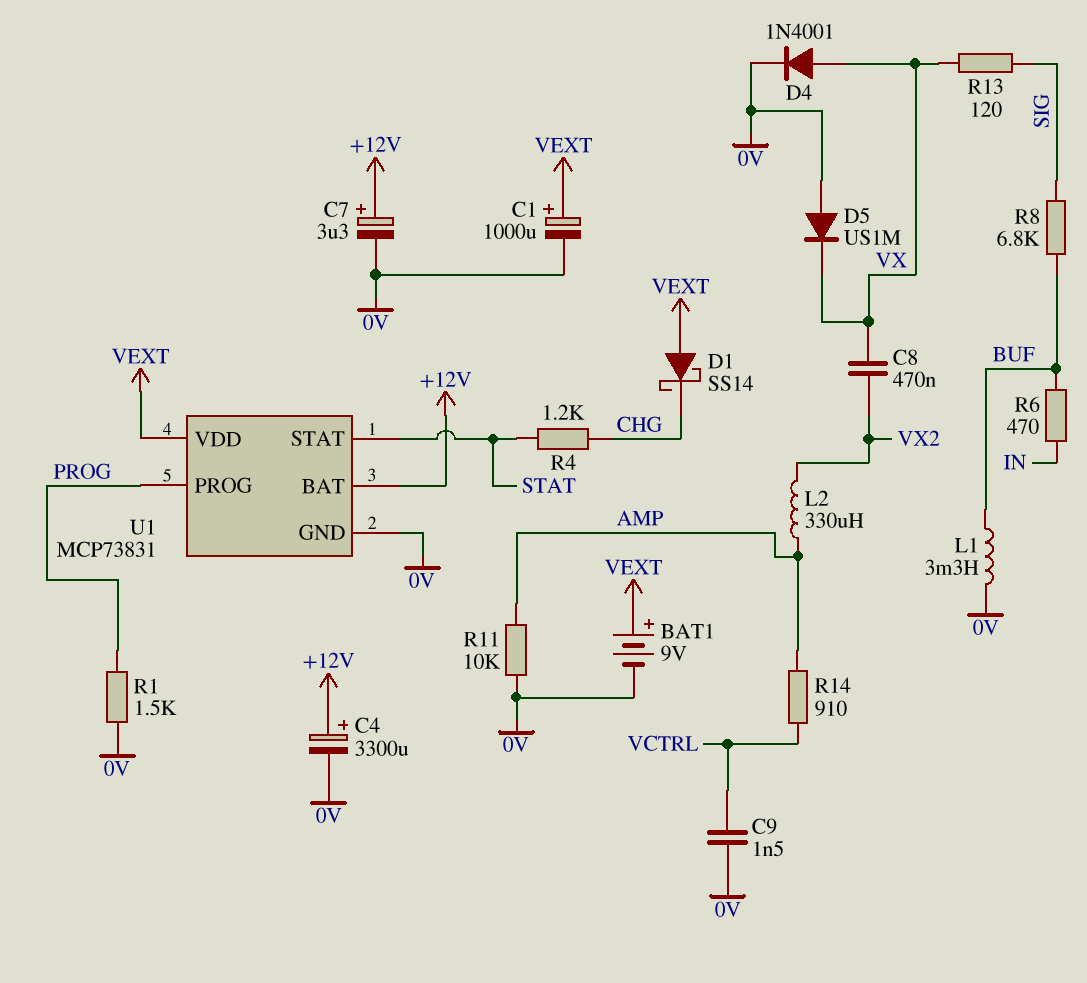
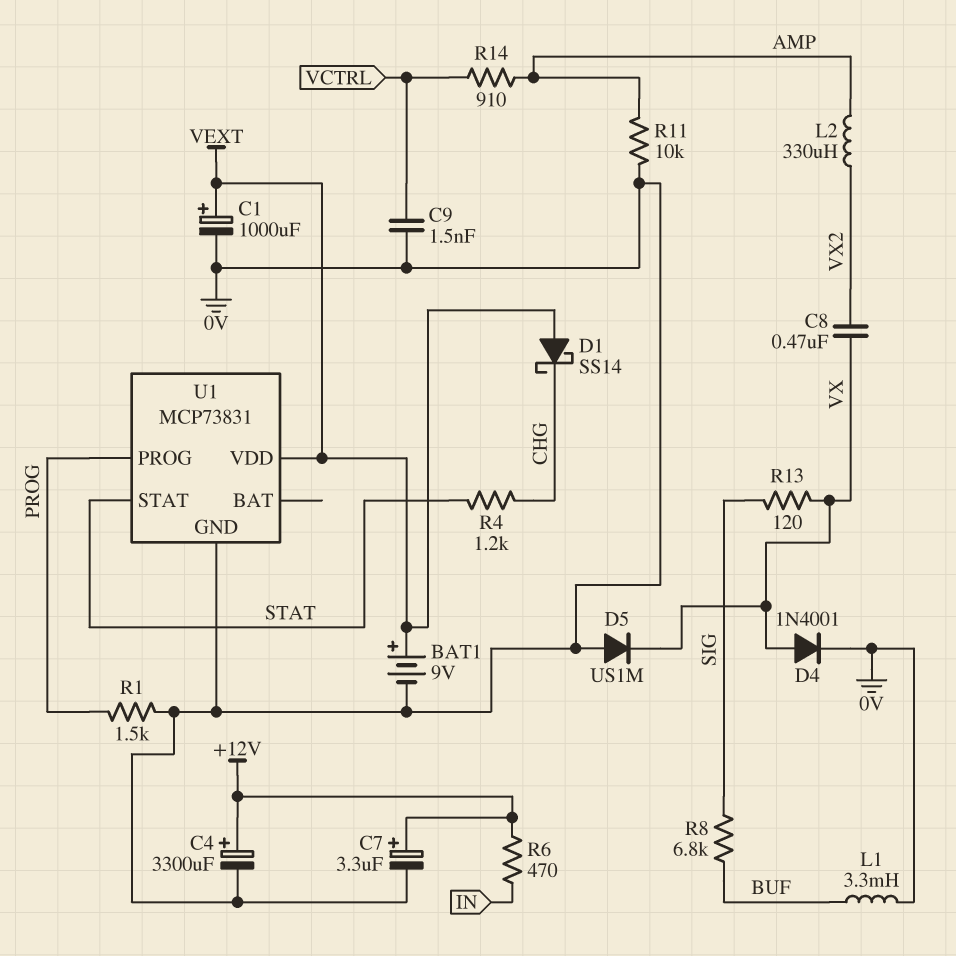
R6: 470 (BUF, IN) -> 470 (+12V, IN)
U1 pin BAT: +12V -> none

